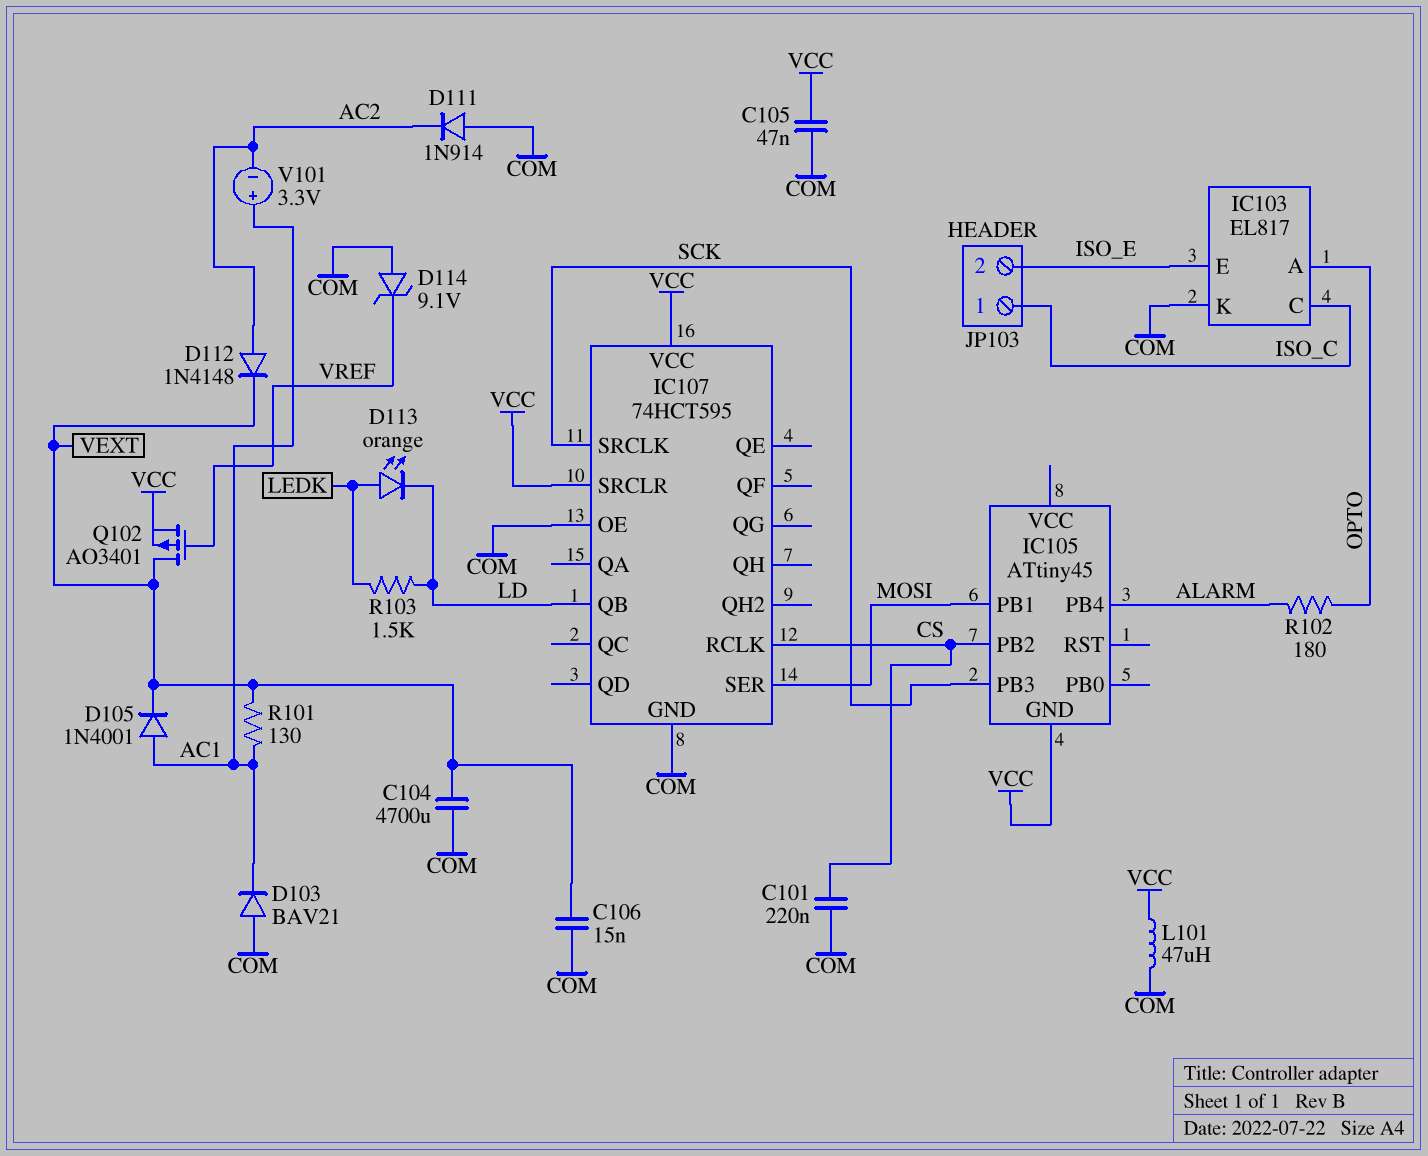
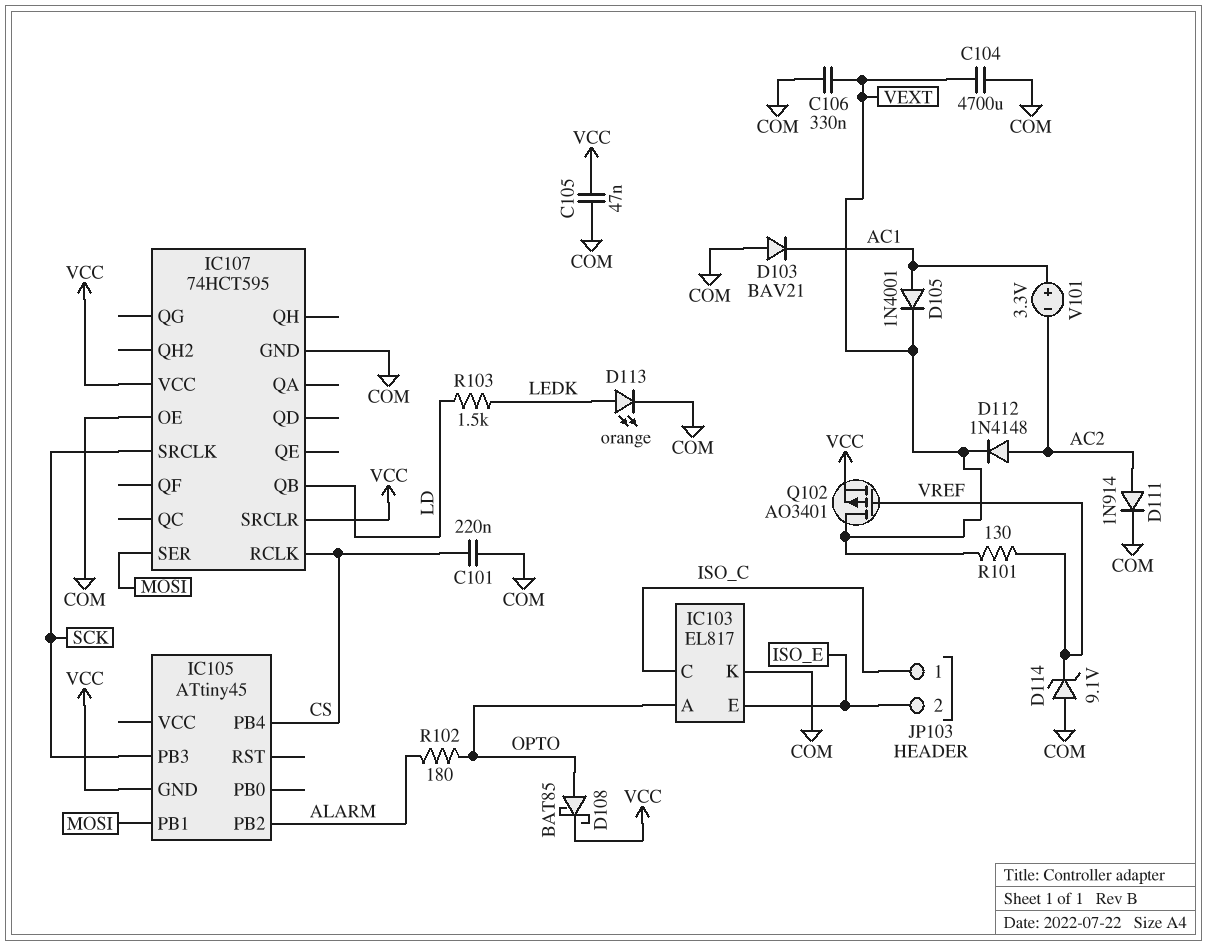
C106: 15nF (COM, VEXT) -> 330nF (COM, VEXT)
D108: none -> schottky BAT85 (A OPTO, K VCC)
D111: diode 1N914 (A COM, K AC2) -> diode 1N914 (A AC2, K COM)
D113: LED orange (A LEDK, K LD) -> LED orange (A LEDK, K COM)
IC105 pin PB2: CS -> ALARM
IC105 pin PB4: ALARM -> CS
L101: 47uH (COM, VCC) -> none
R101: 130 (AC1, VEXT) -> 130 (VEXT, VREF)

